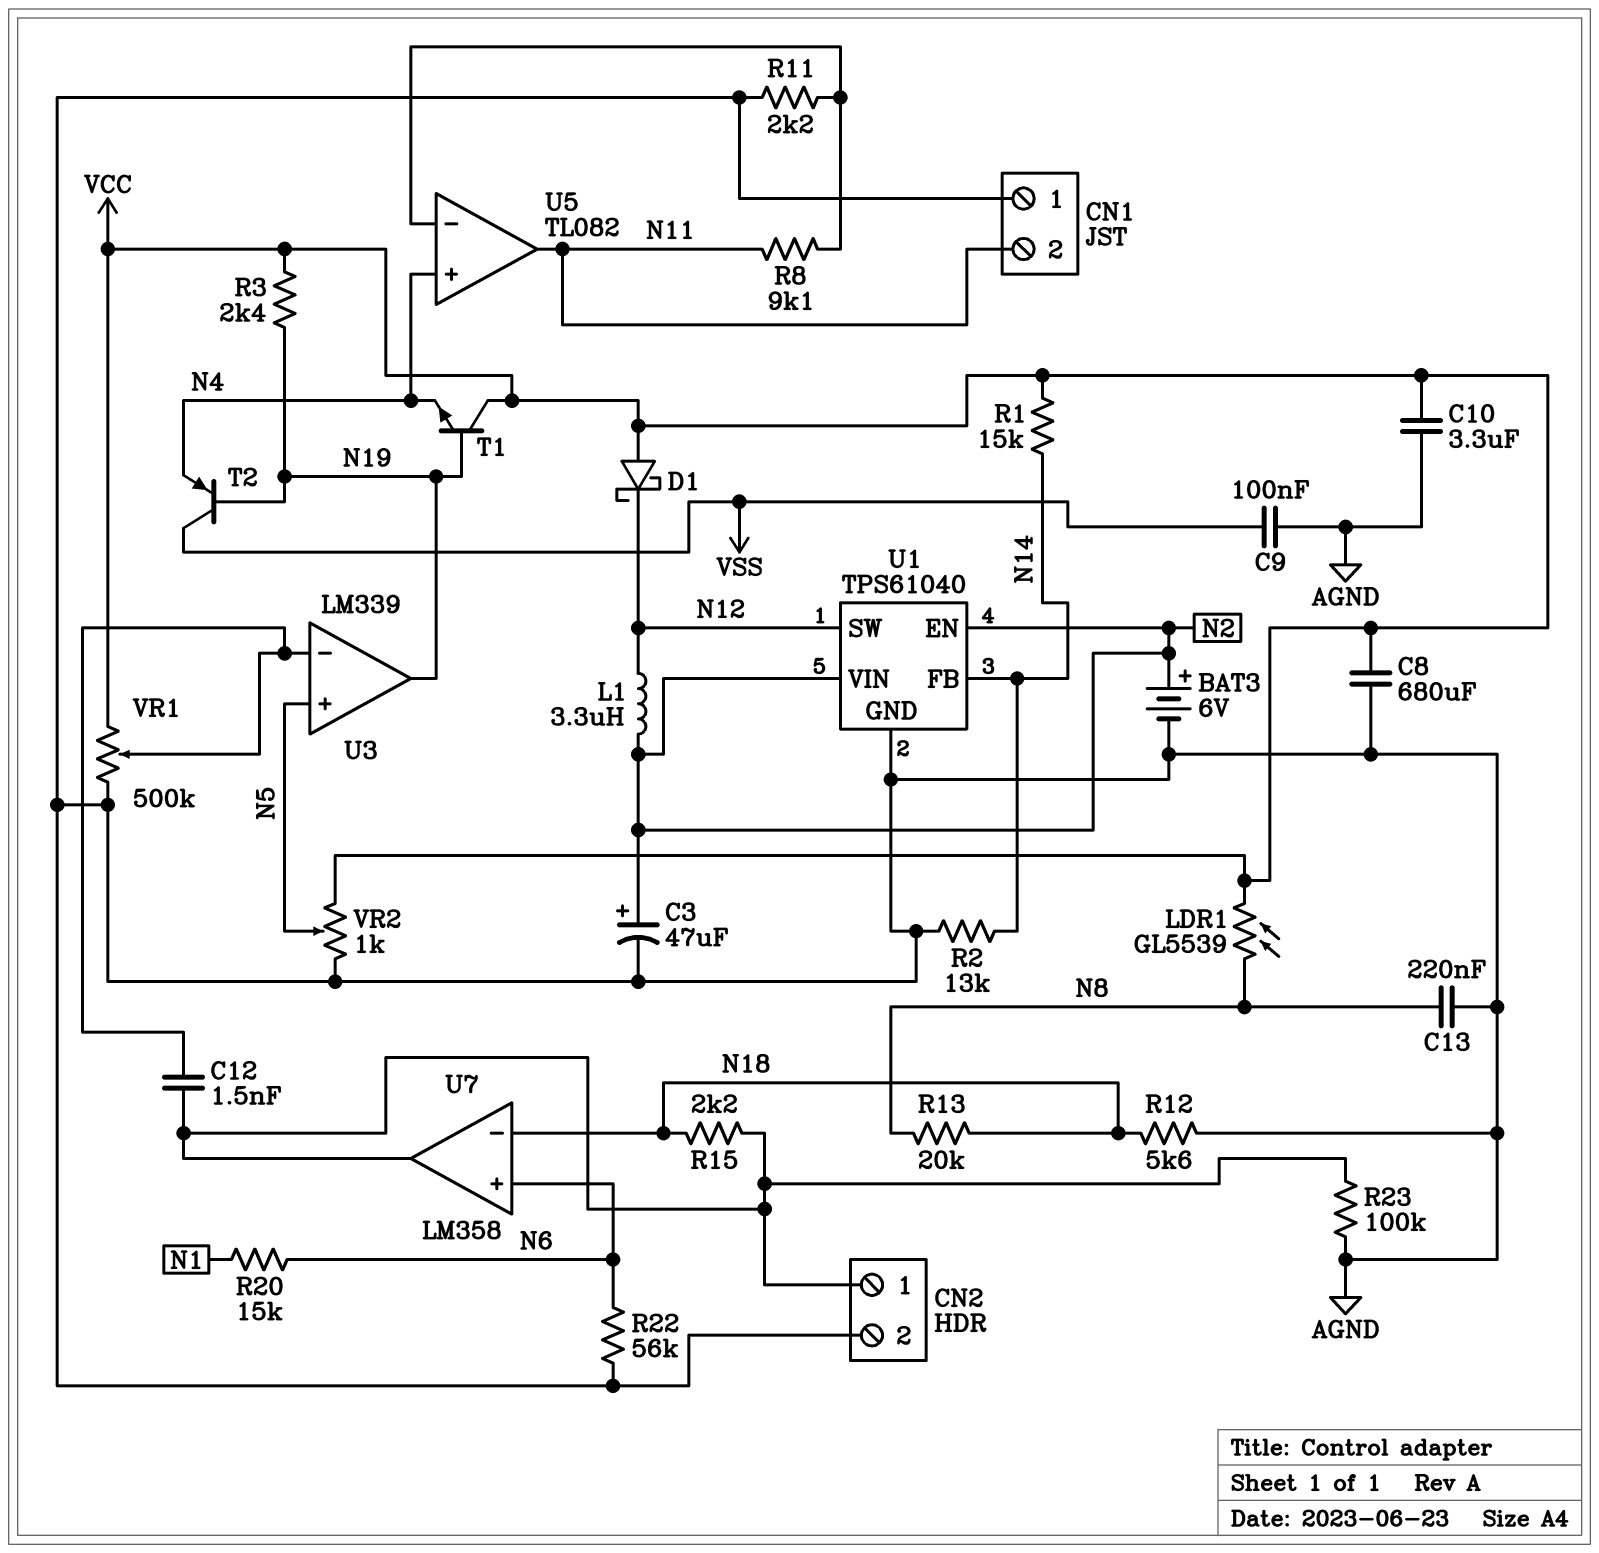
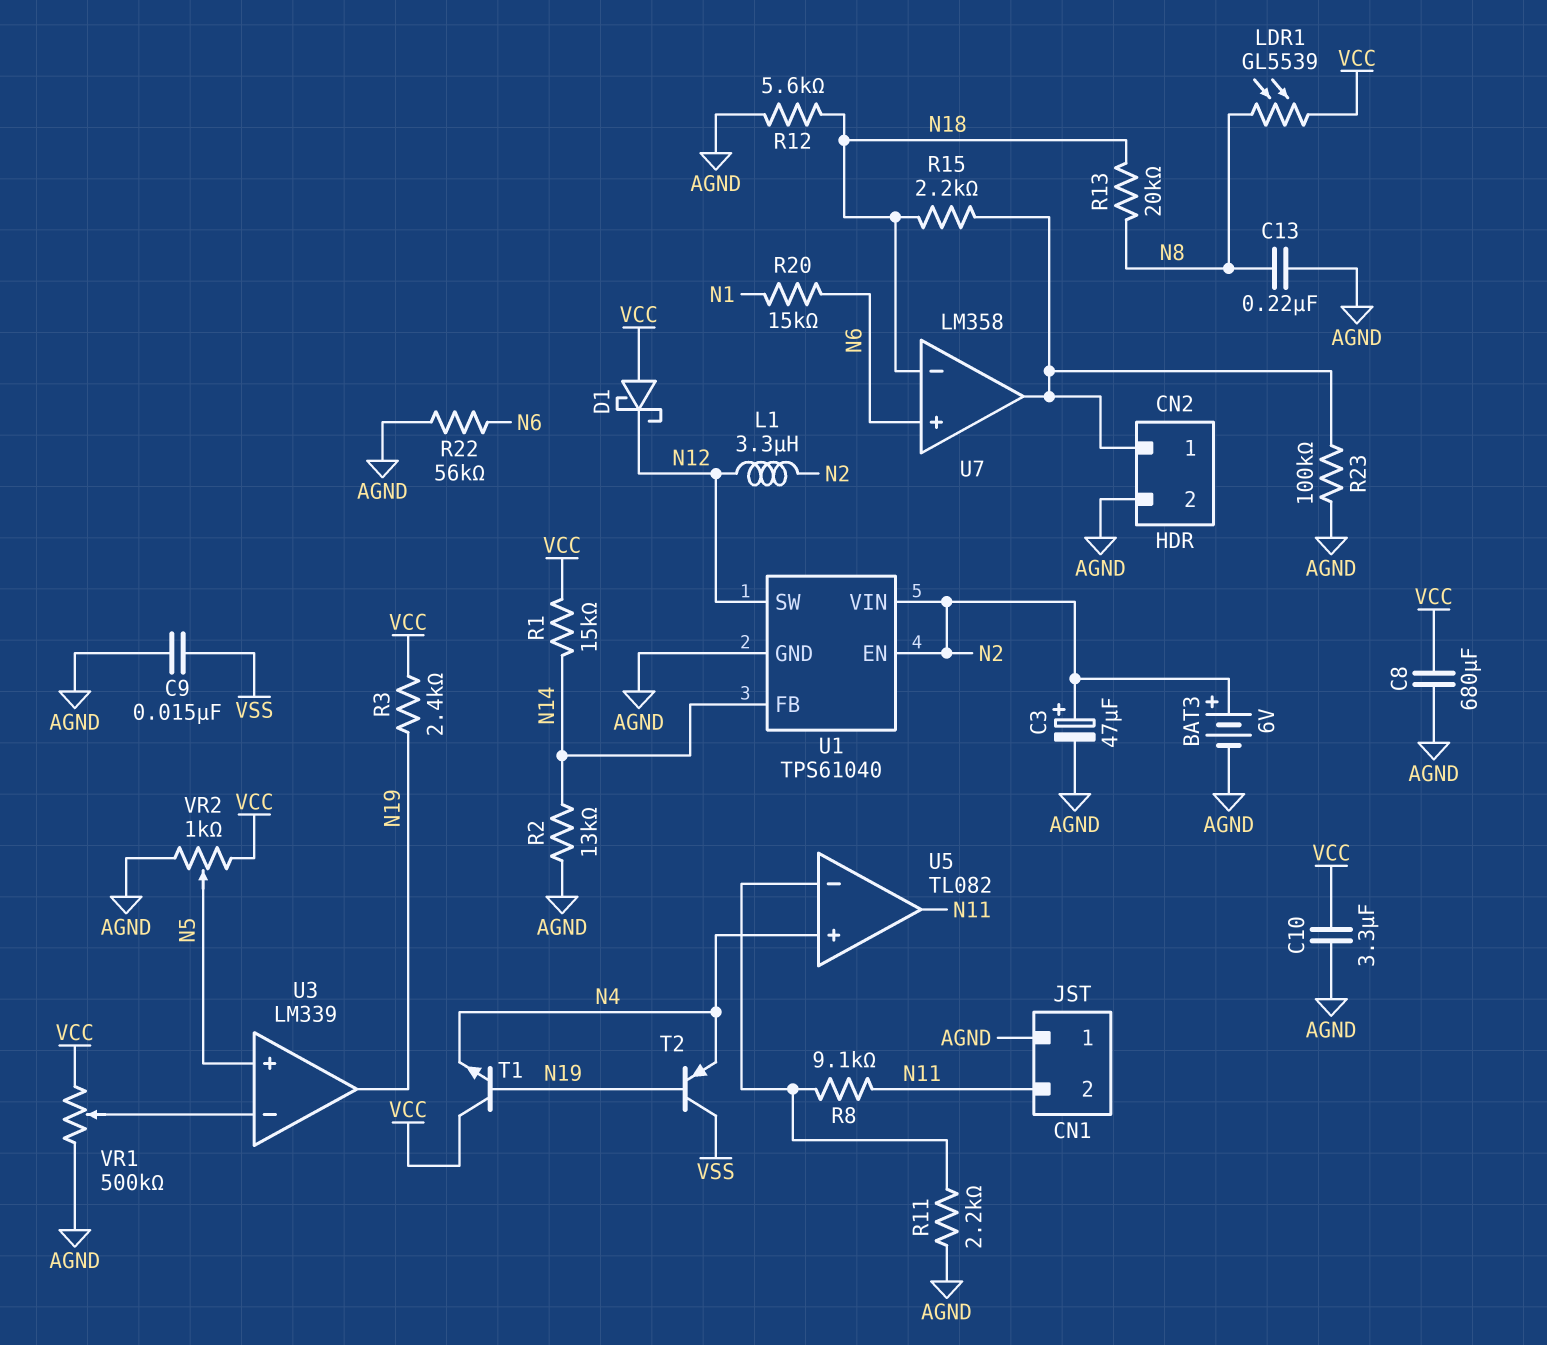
C9: 100nF (AGND, VSS) -> 15nF (AGND, VSS)
C12: 1.5nF (CN2/1, U3/in-) -> none

